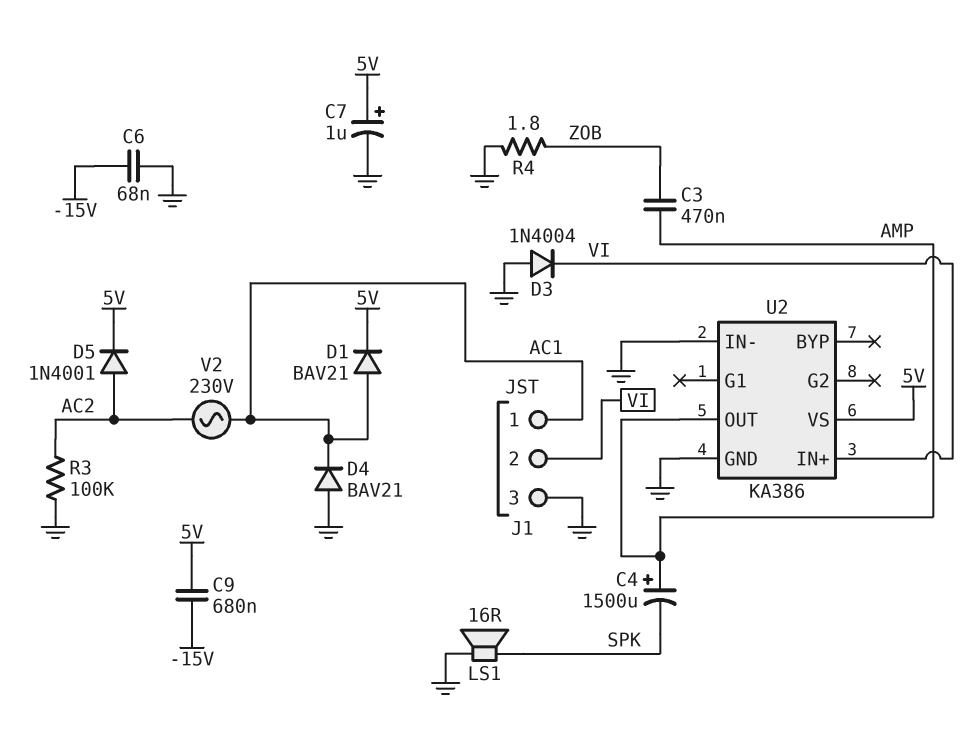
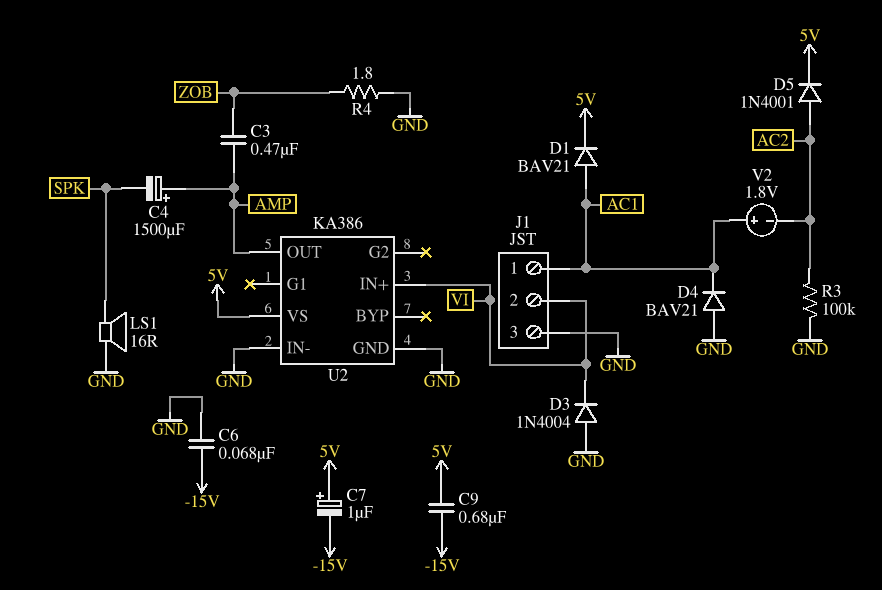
C7: 1uF (plus 5V, minus GND) -> 1uF (plus 5V, minus -15V)
V2: AC 230V (AC1, AC2) -> 1.8V (plus AC1, minus AC2)

